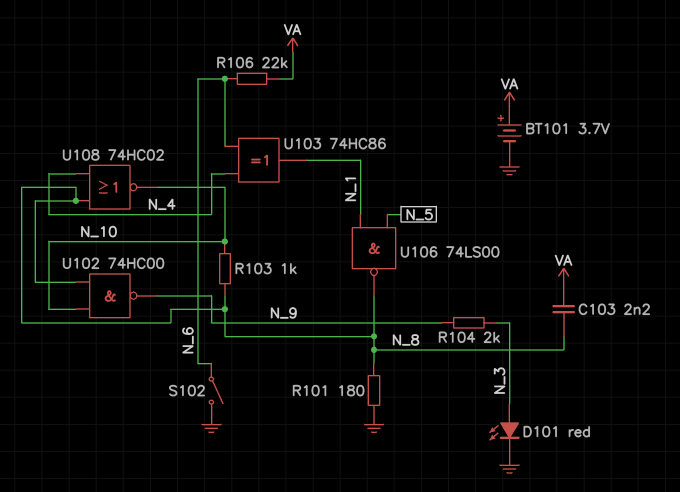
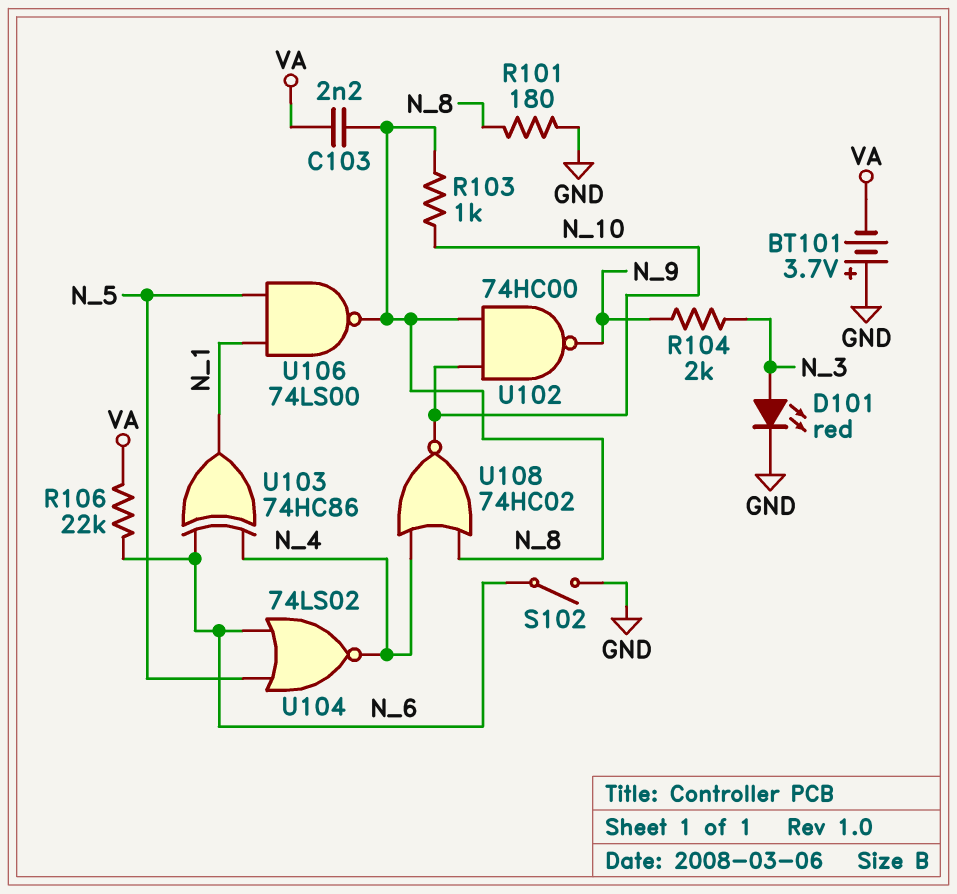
BT101: 3.7V (plus VA, minus GND) -> 3.7V (plus GND, minus VA)
U104: none -> NOR 74LS02 (in N_5, in N_6, out N_4)

